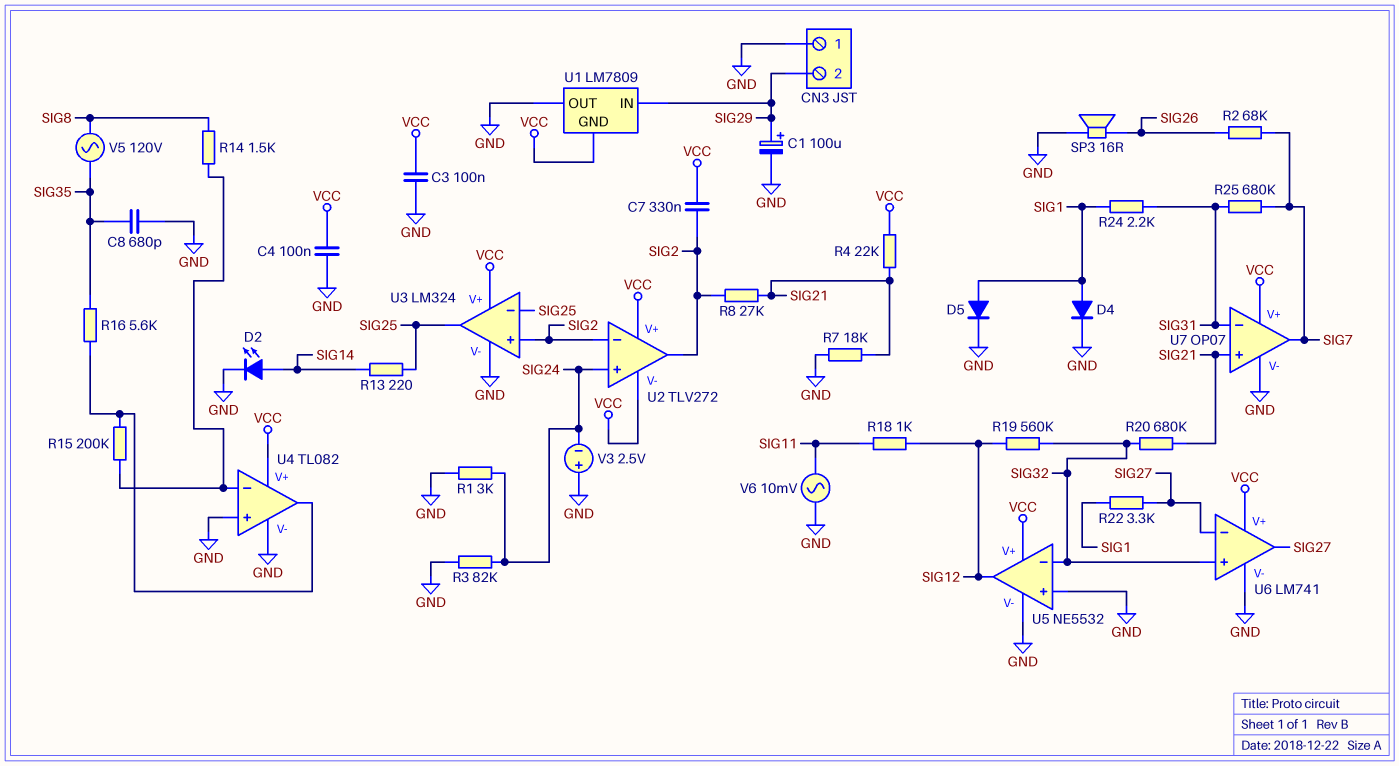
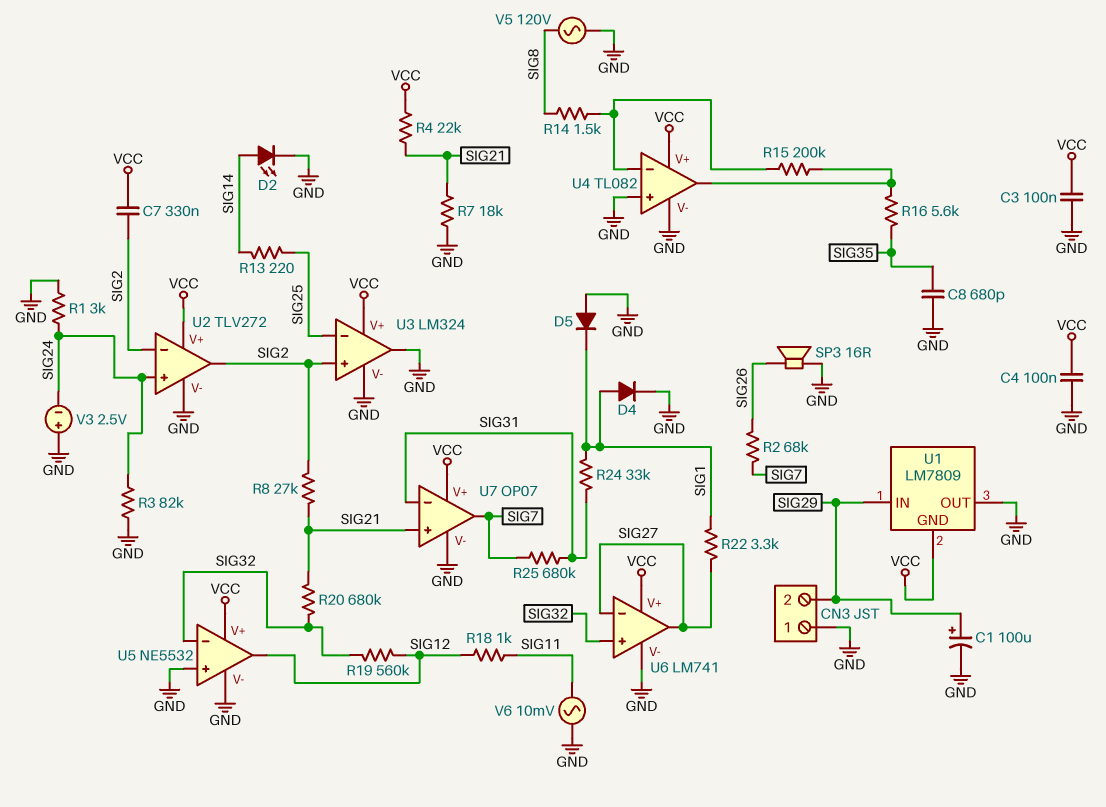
D5: diode (A SIG1, K GND) -> diode (A GND, K SIG1)
R24: 2.2k (SIG1, SIG31) -> 33k (SIG1, SIG31)
U2 pin V-: VCC -> GND
U3 pin out: SIG25 -> GND
V5: AC 120V (SIG8, SIG35) -> AC 120V (GND, SIG8)

